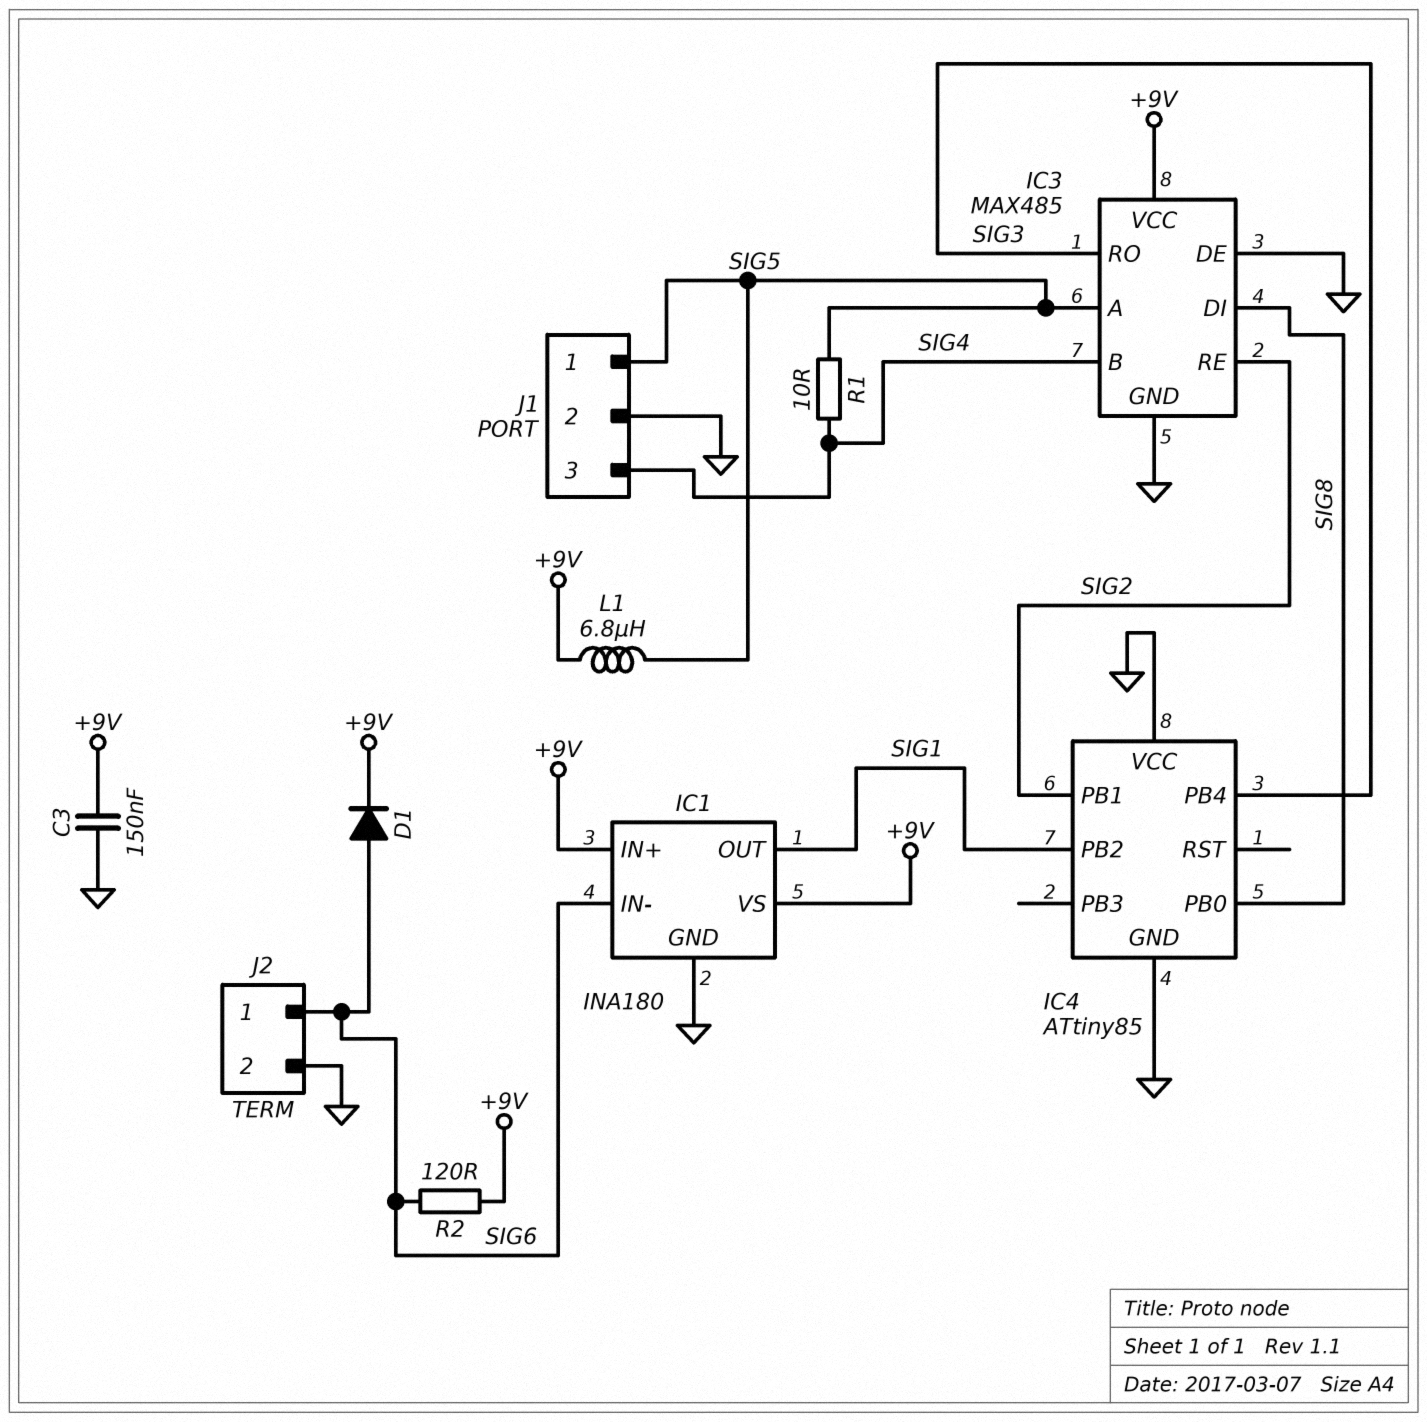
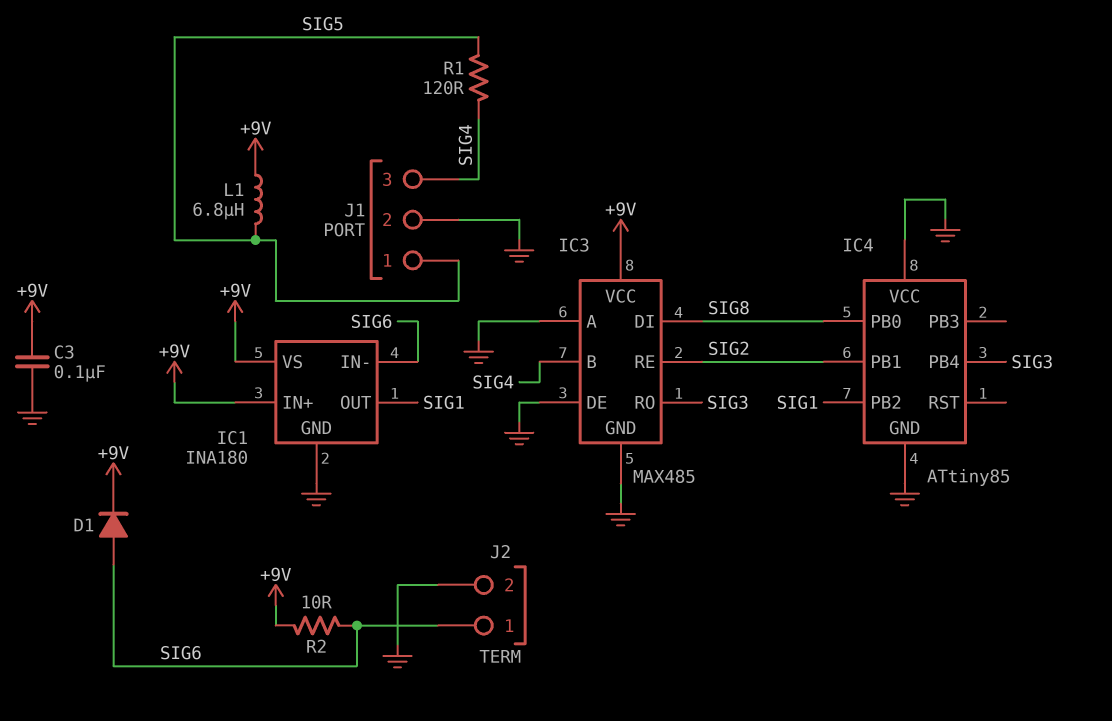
C3: 150nF (+9V, GND) -> 100nF (+9V, GND)
IC3 pin A: SIG5 -> GND
R1: 10 (SIG4, SIG5) -> 120 (SIG4, SIG5)
R2: 120 (+9V, SIG6) -> 10 (+9V, SIG6)

